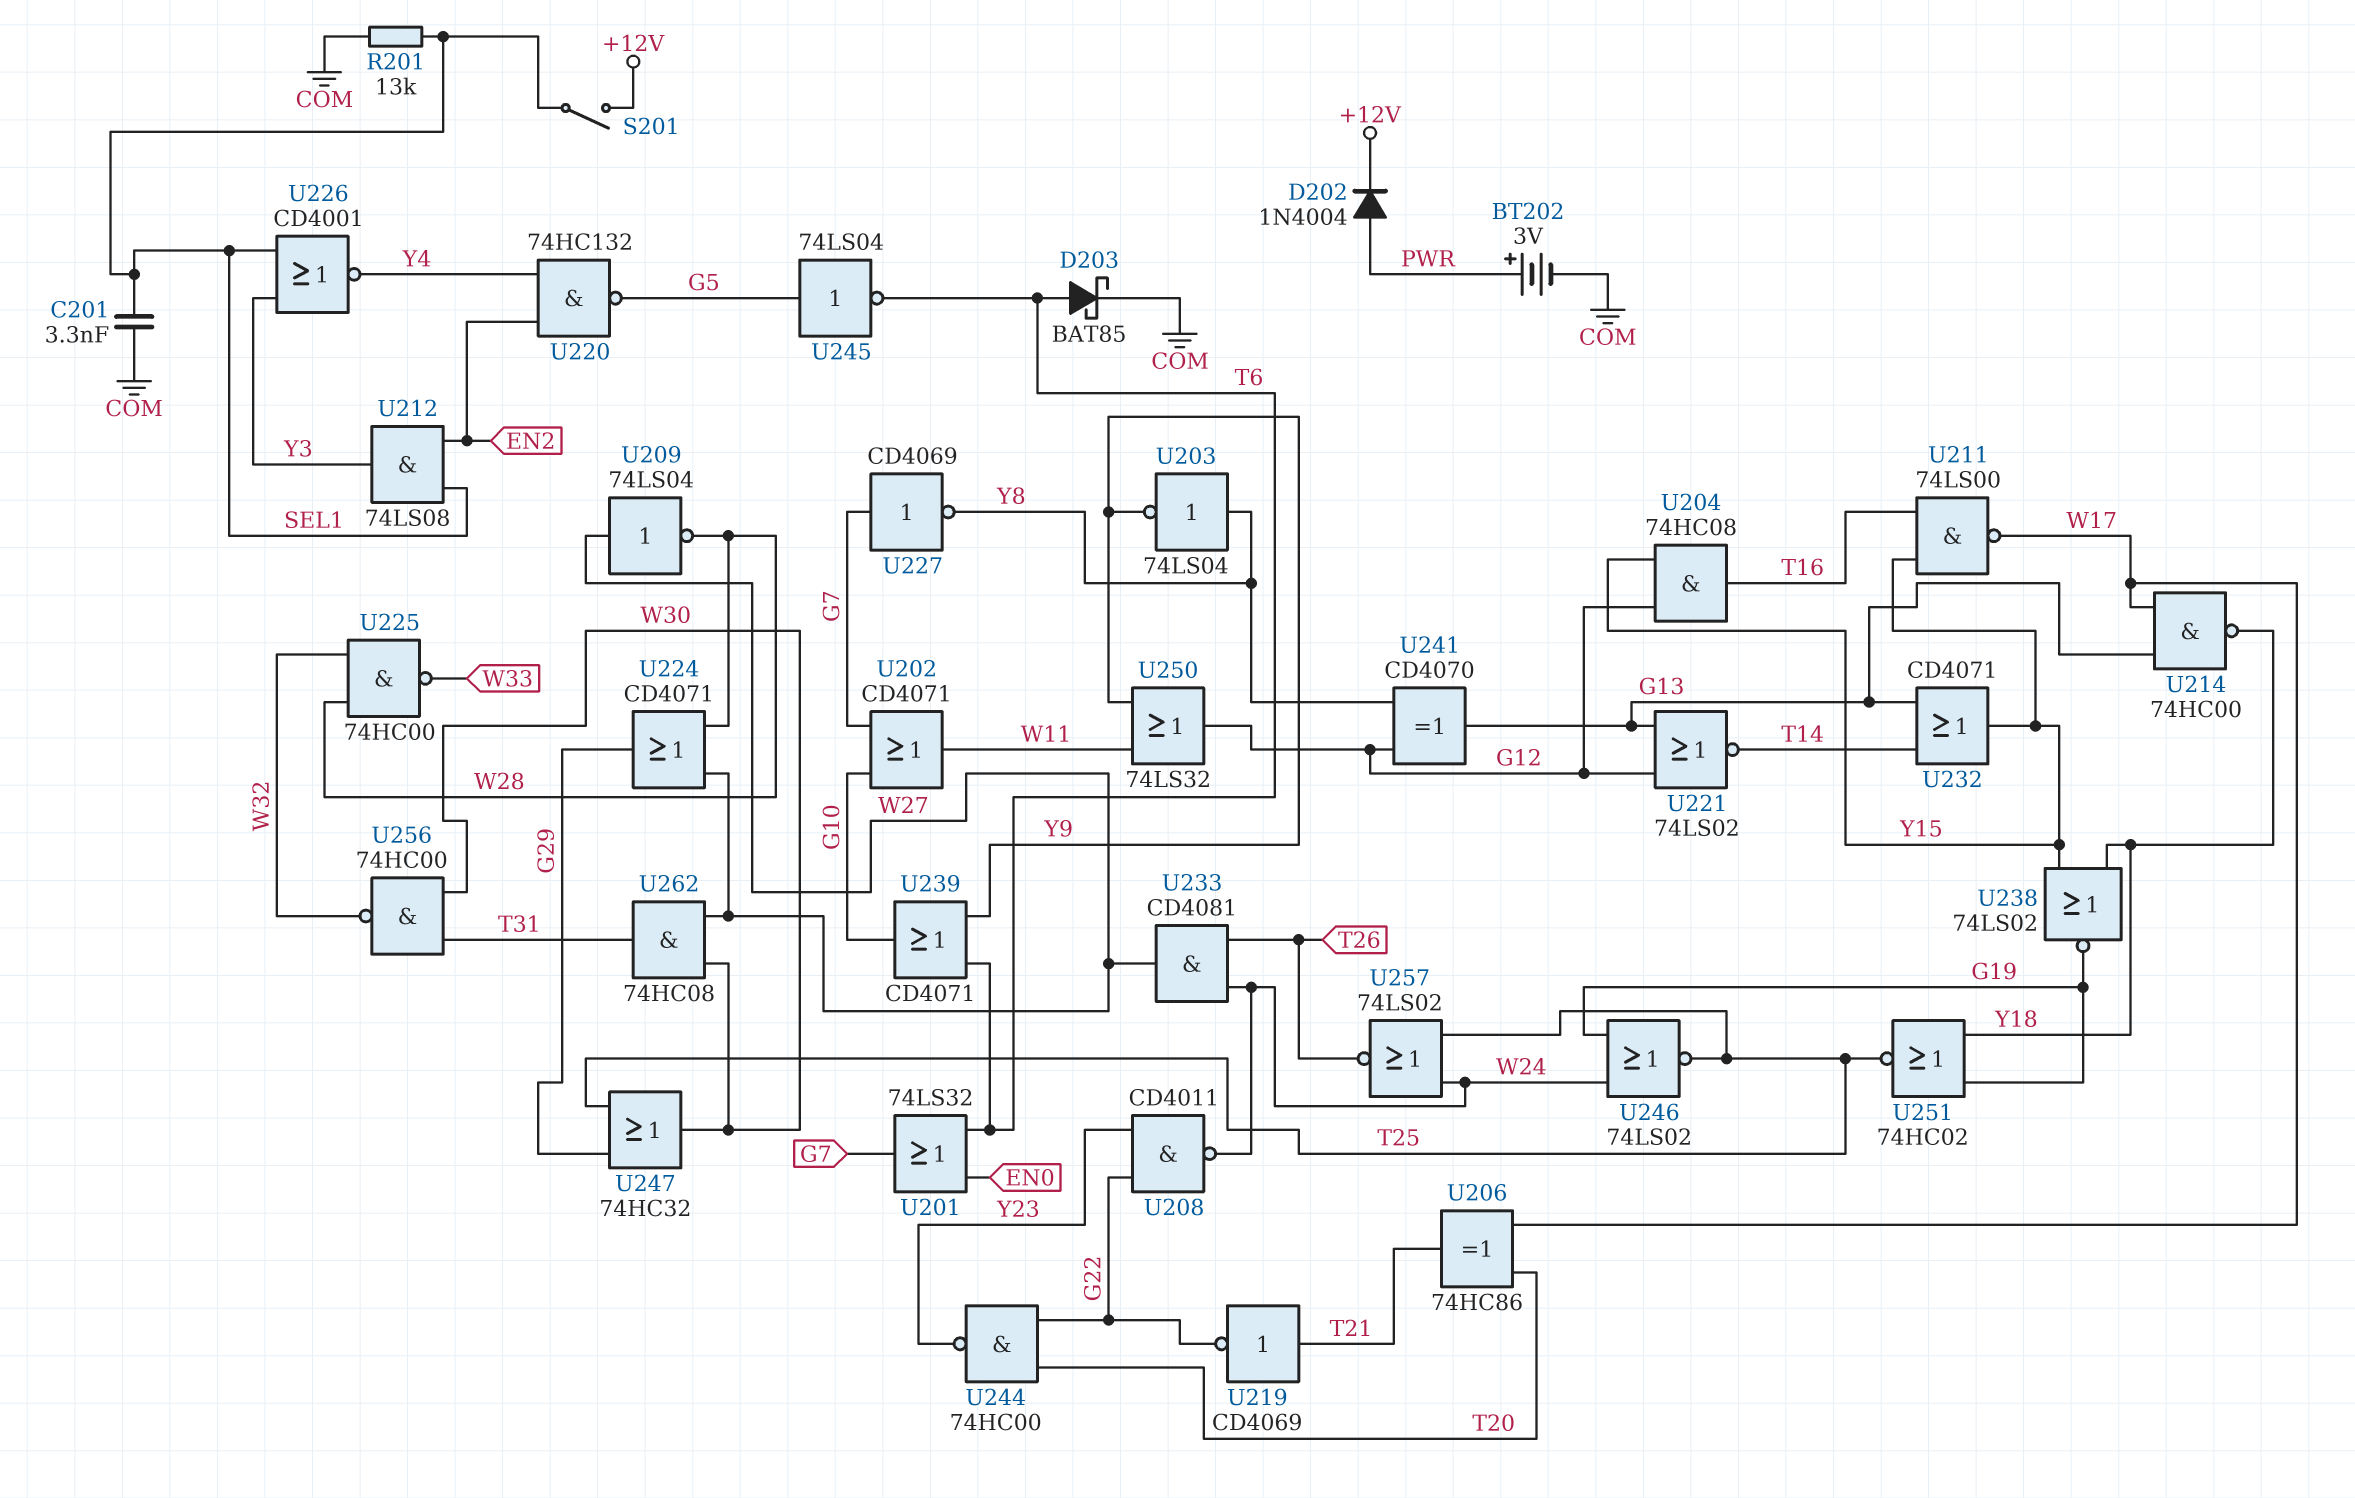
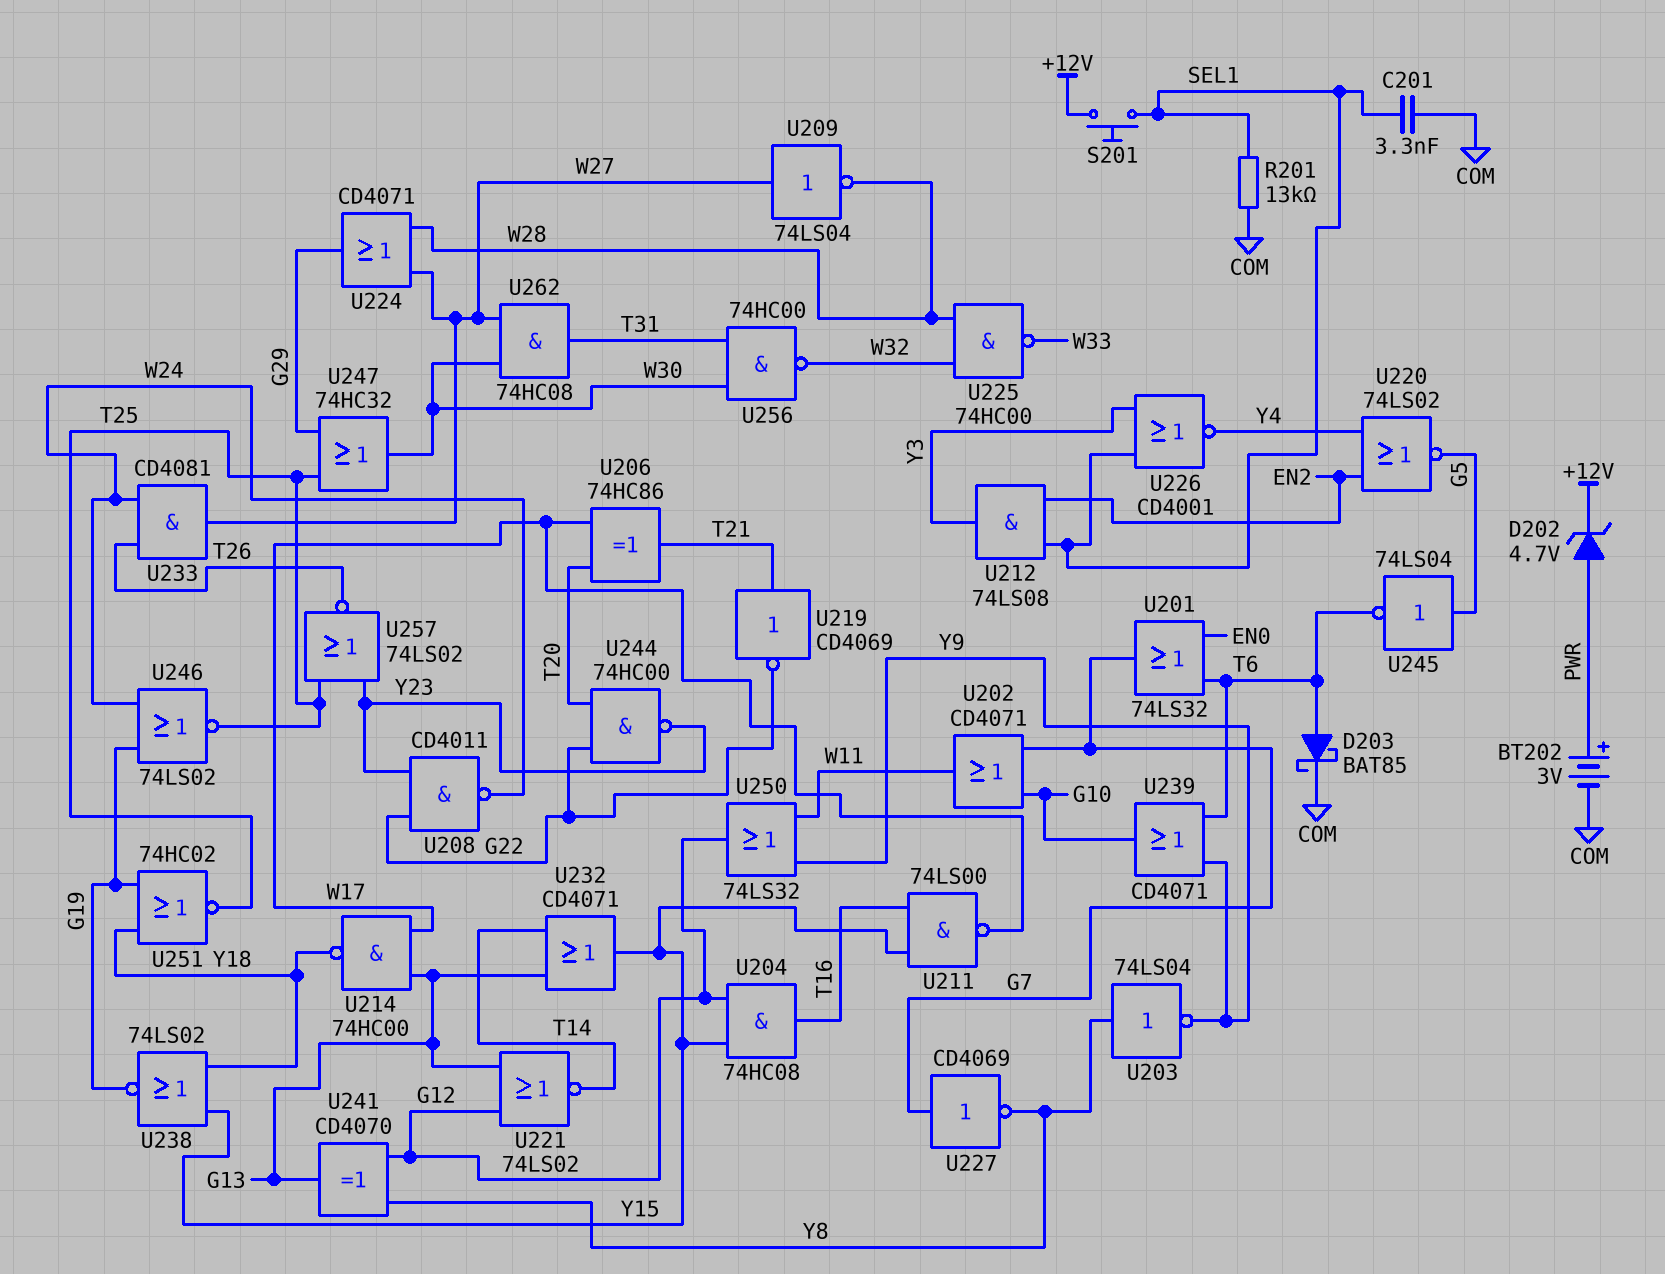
D202: diode 1N4004 (A PWR, K +12V) -> zener 4.7V (A PWR, K +12V)
S201: switch (+12V, SEL1) -> button (+12V, SEL1)
U220: NAND 74HC132 (in EN2, in Y4, out G5) -> NOR 74LS02 (in EN2, in Y4, out G5)
U257: NOR 74LS02 (in T25, in W24, out T26) -> NOR 74LS02 (in T25, in Y23, out T26)

